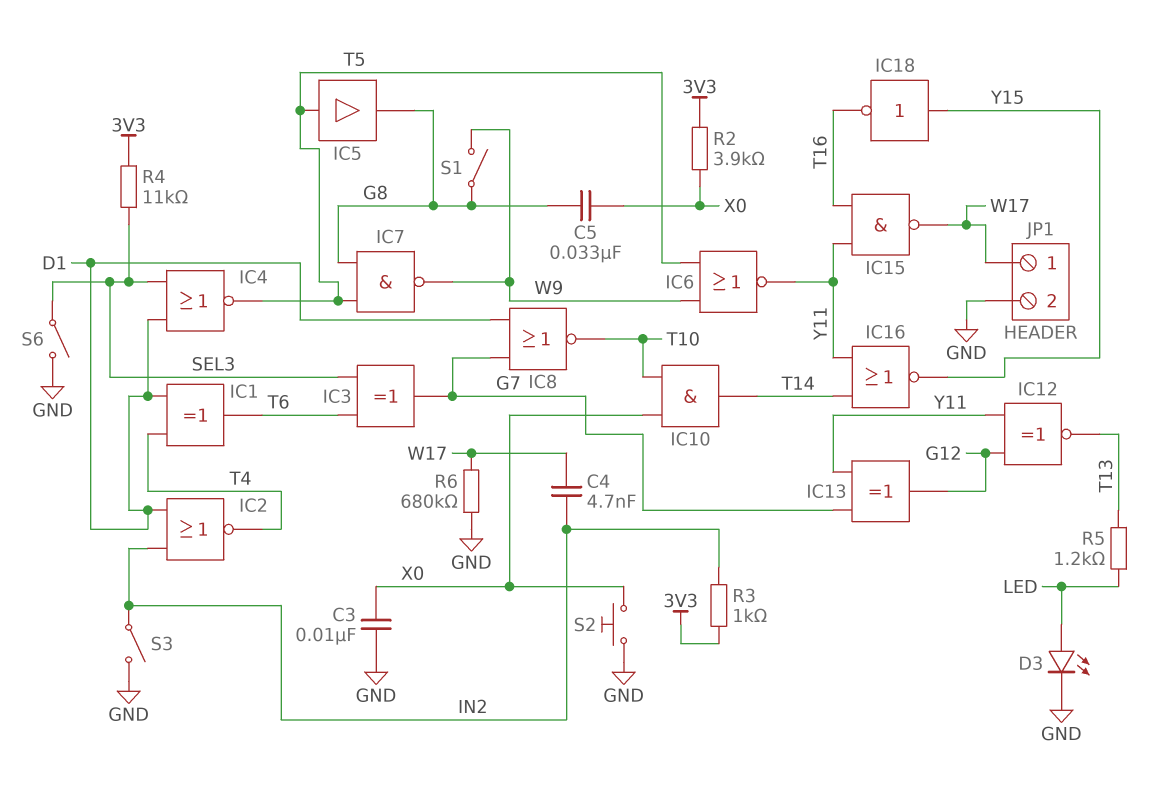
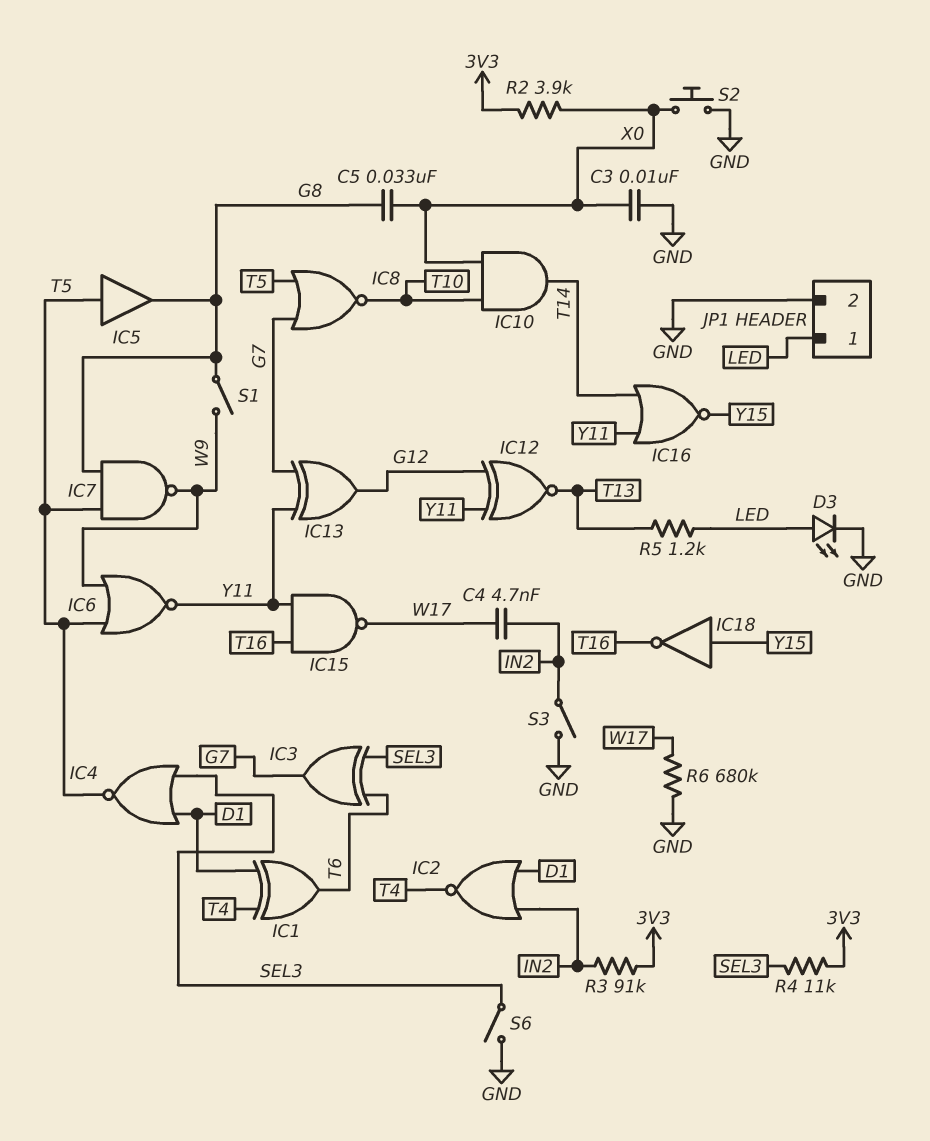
IC8: NOR (in D1, in G7, out T10) -> NOR (in G7, in T5, out T10)
JP1 pin 1: W17 -> LED
R3: 1k (3V3, IN2) -> 91k (3V3, IN2)

